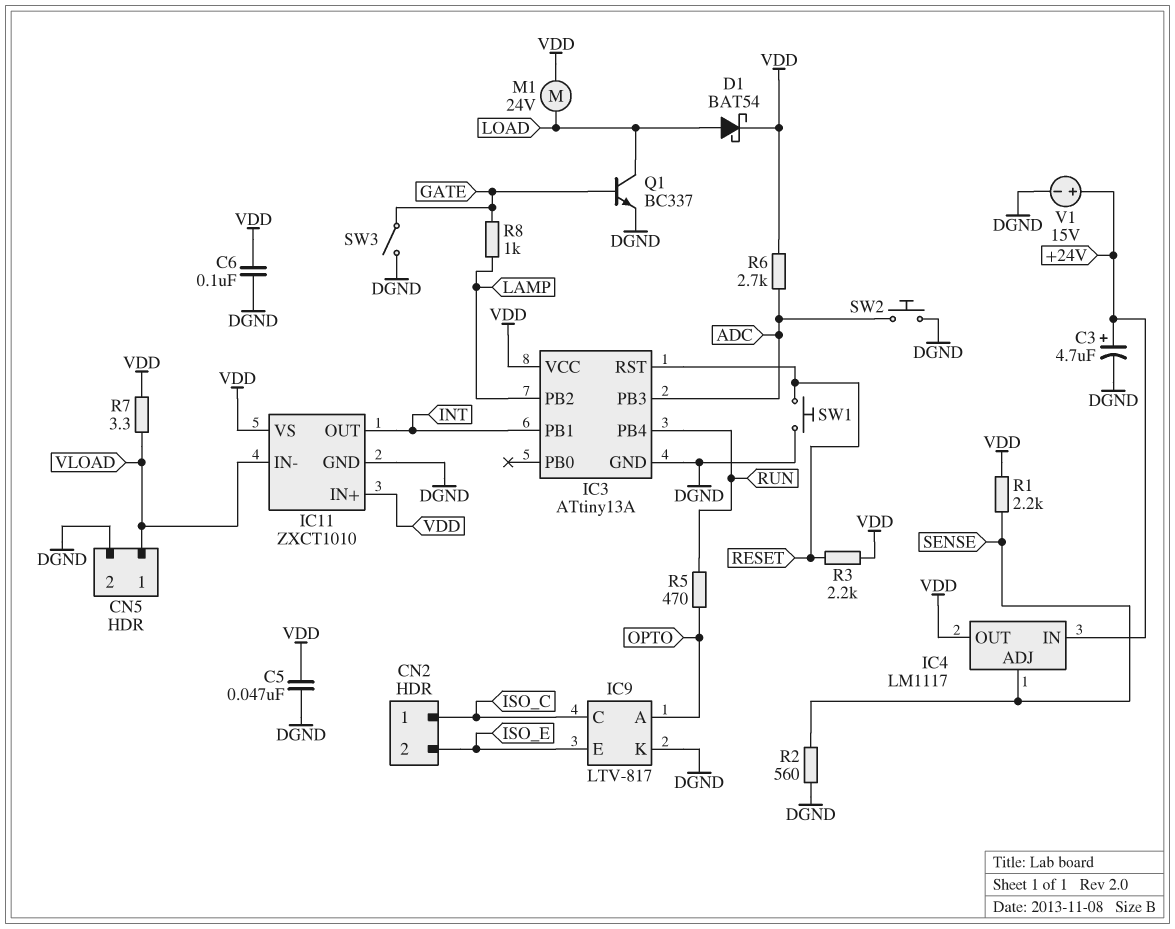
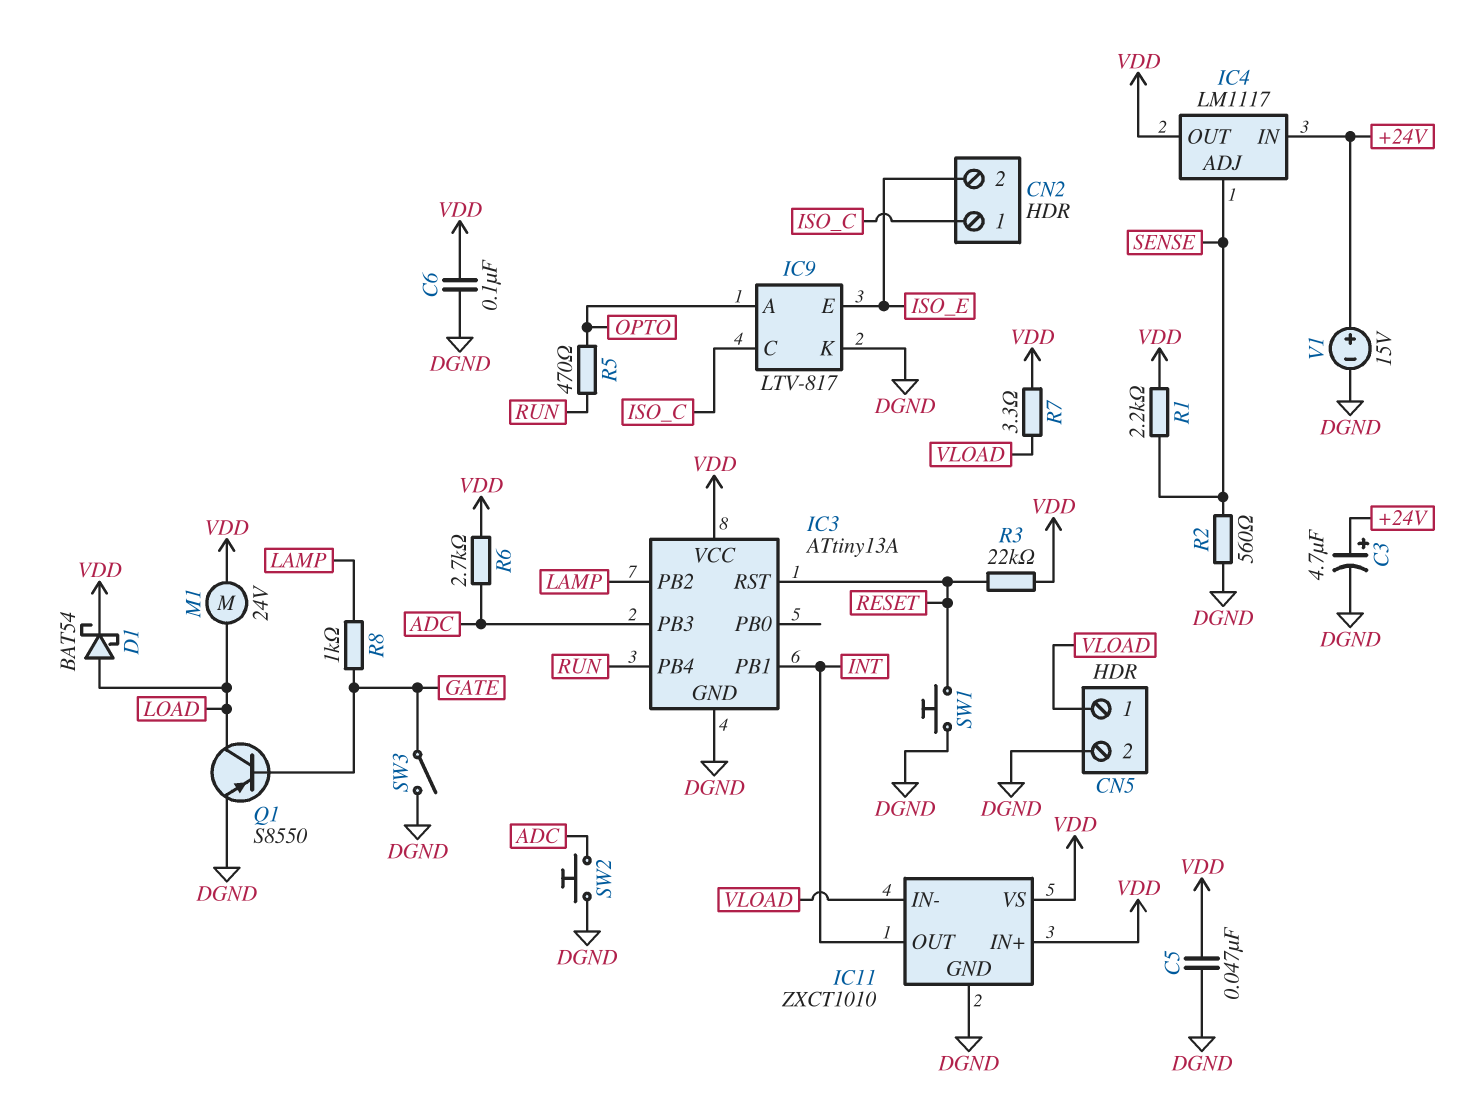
Q1: NPN BC337 (B GATE, C LOAD, E DGND) -> PNP S8550 (B GATE, C LOAD, E DGND)
R3: 2.2k (RESET, VDD) -> 22k (RESET, VDD)

